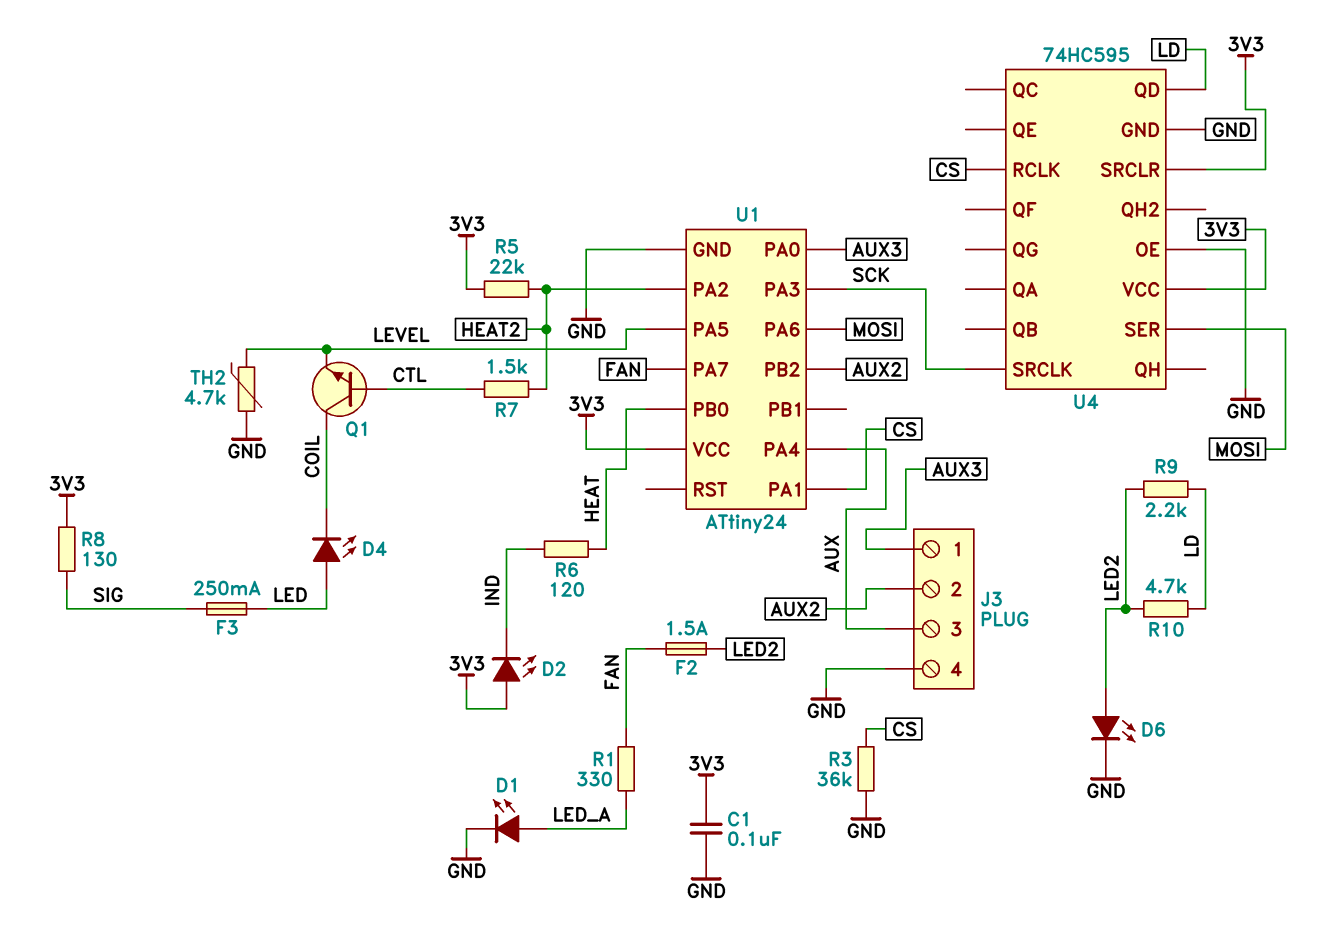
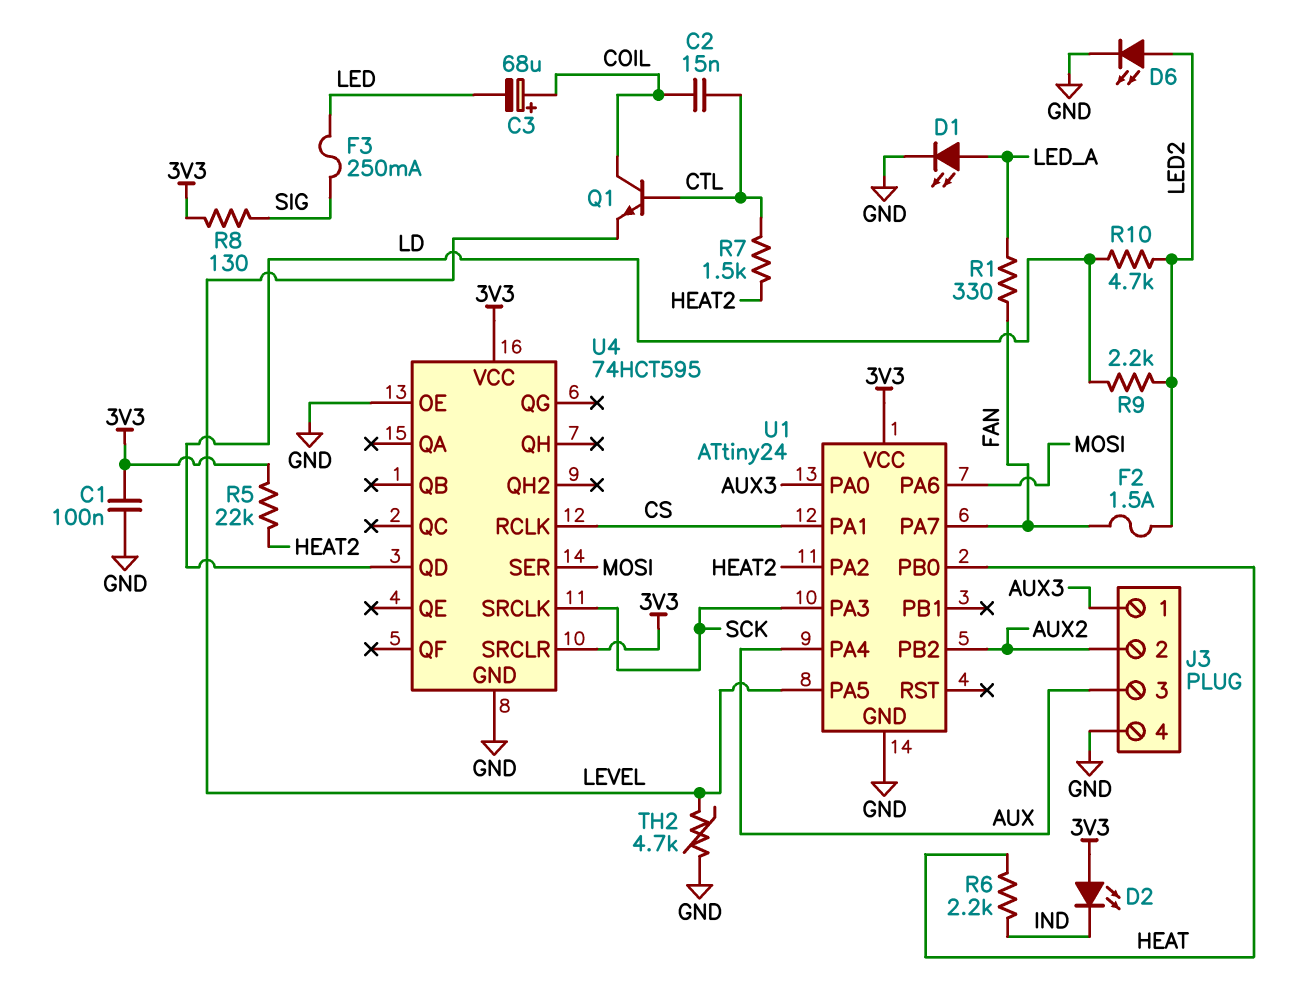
C2: none -> 15nF (COIL, CTL)
C3: none -> 68uF (plus COIL, minus LED)
D4: LED (A LED, K COIL) -> none
R3: 36k (CS, GND) -> none
R6: 120 (HEAT, IND) -> 2.2k (HEAT, IND)
U4: 74HC595 -> 74HCT595

